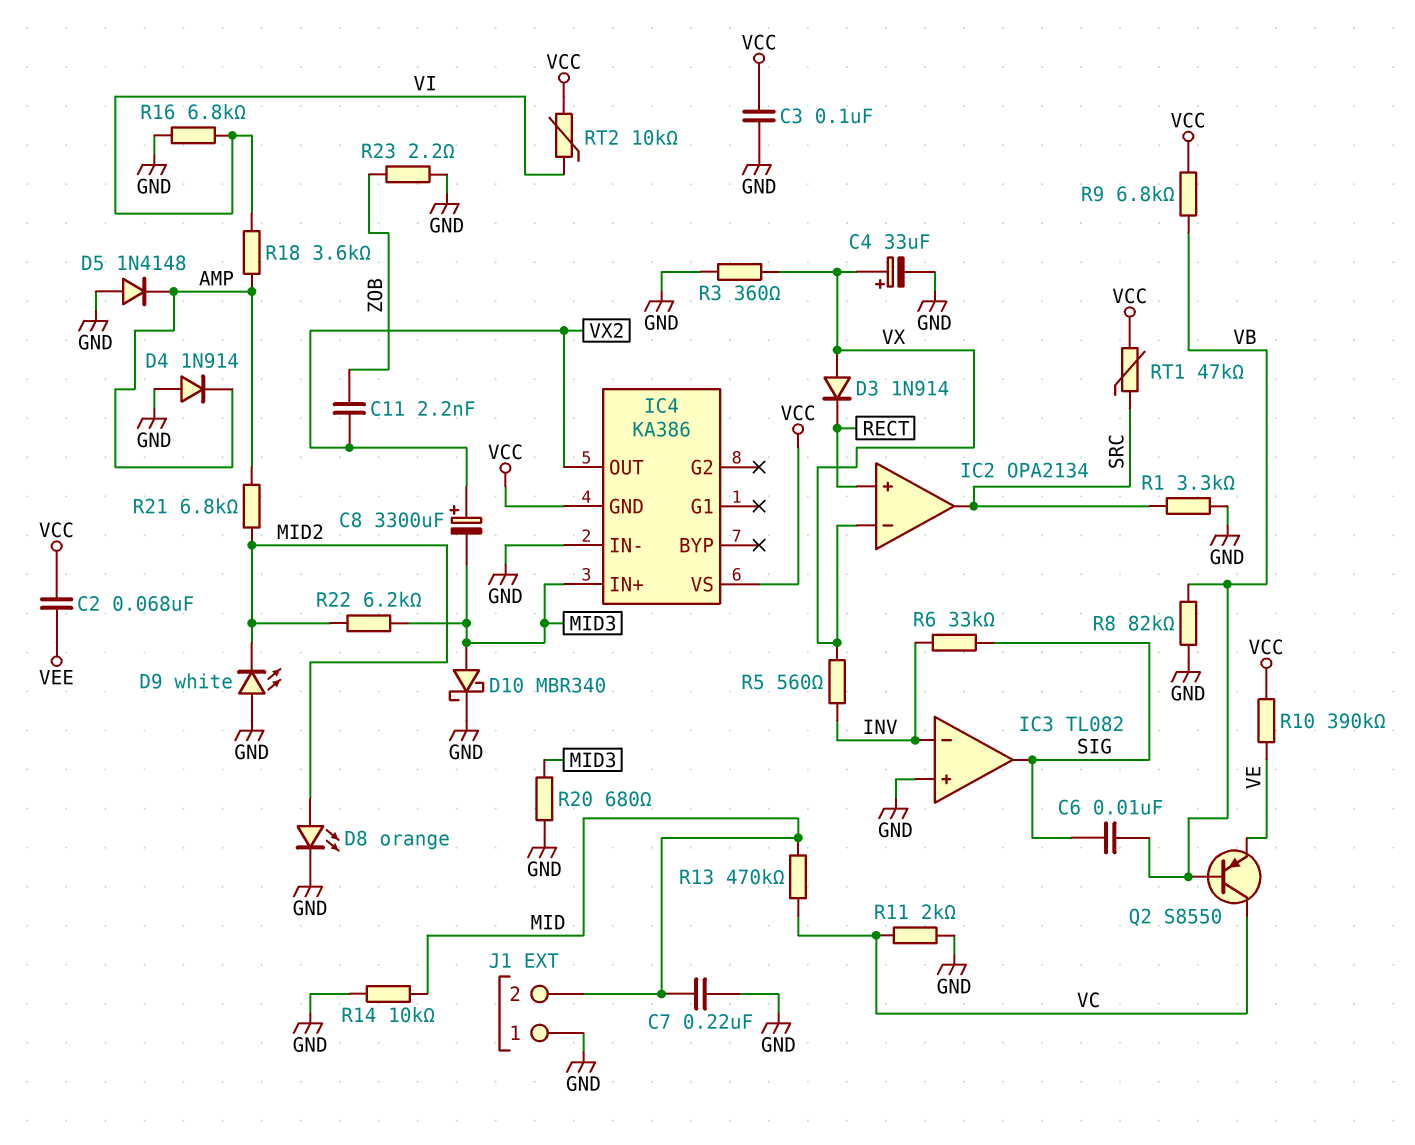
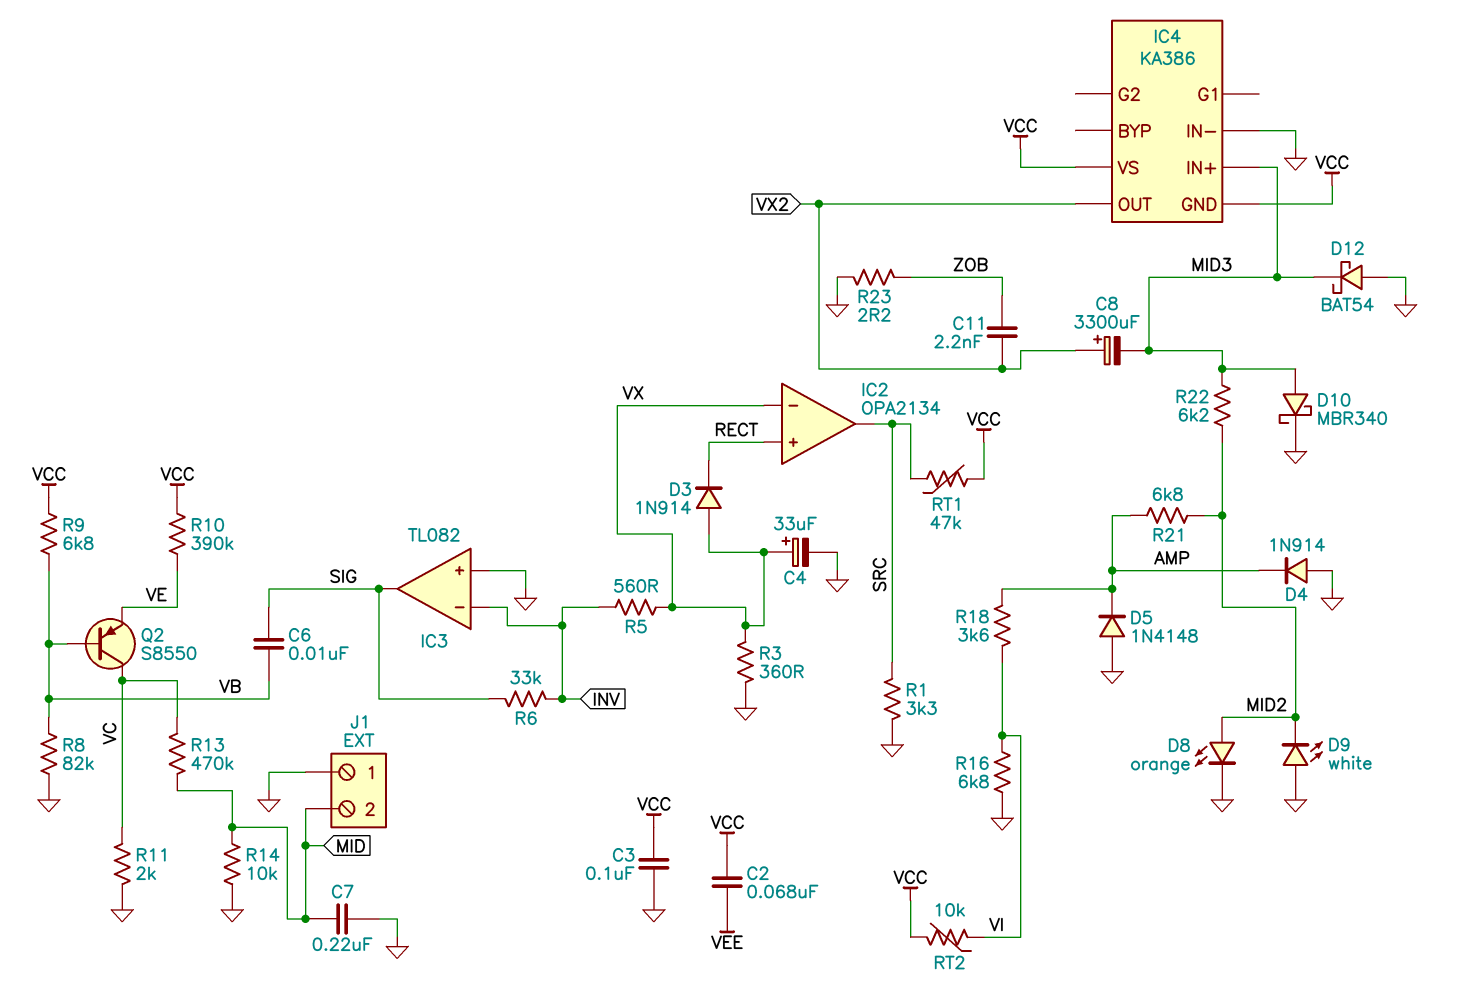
D12: none -> schottky BAT54 (A GND, K MID3)
R20: 680 (GND, MID3) -> none

